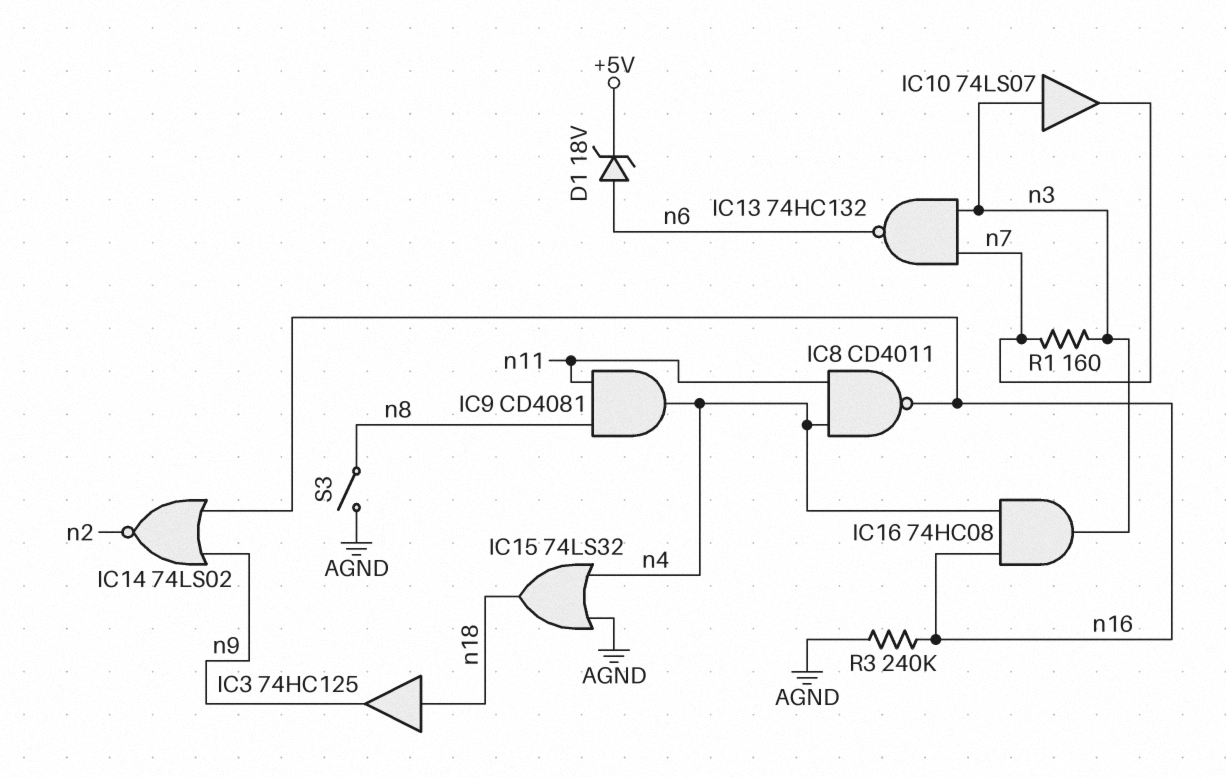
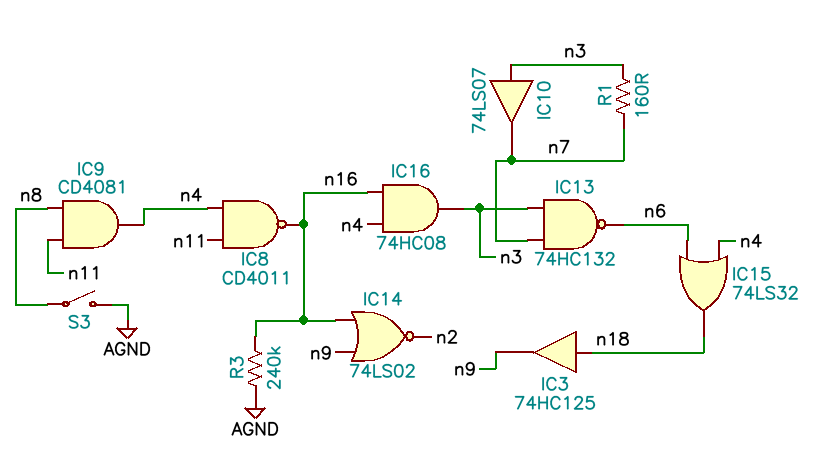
D1: zener 18V (A n6, K +5V) -> none
IC15: OR 74LS32 (in AGND, in n4, out n18) -> OR 74LS32 (in n4, in n6, out n18)

